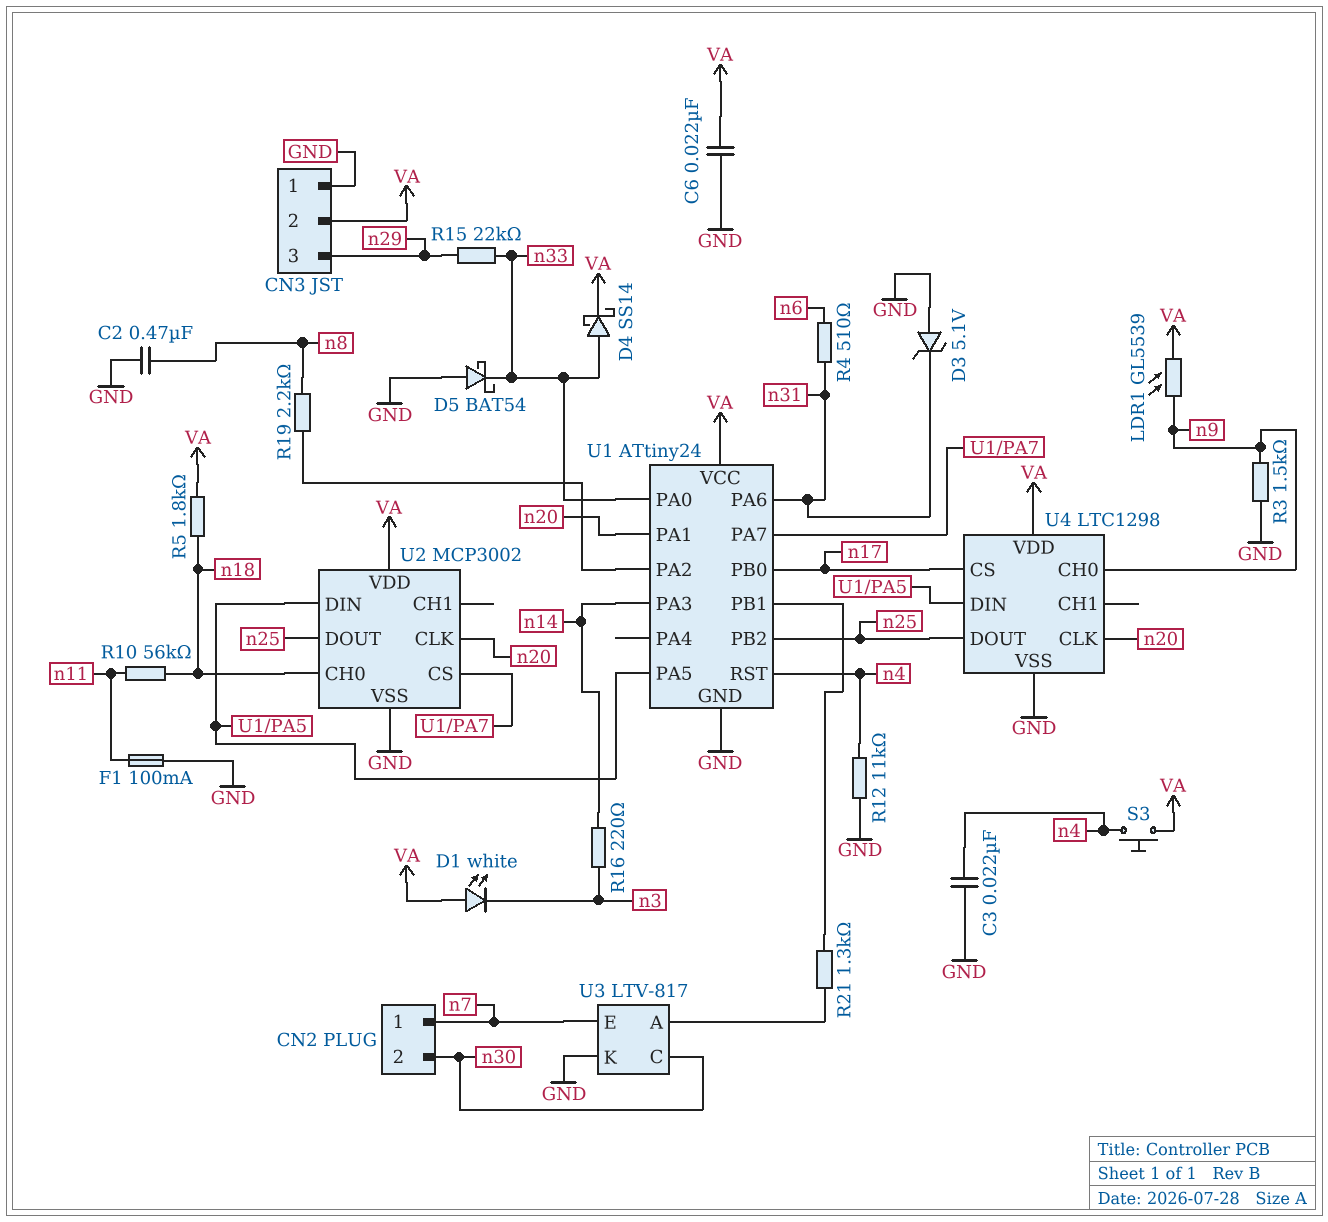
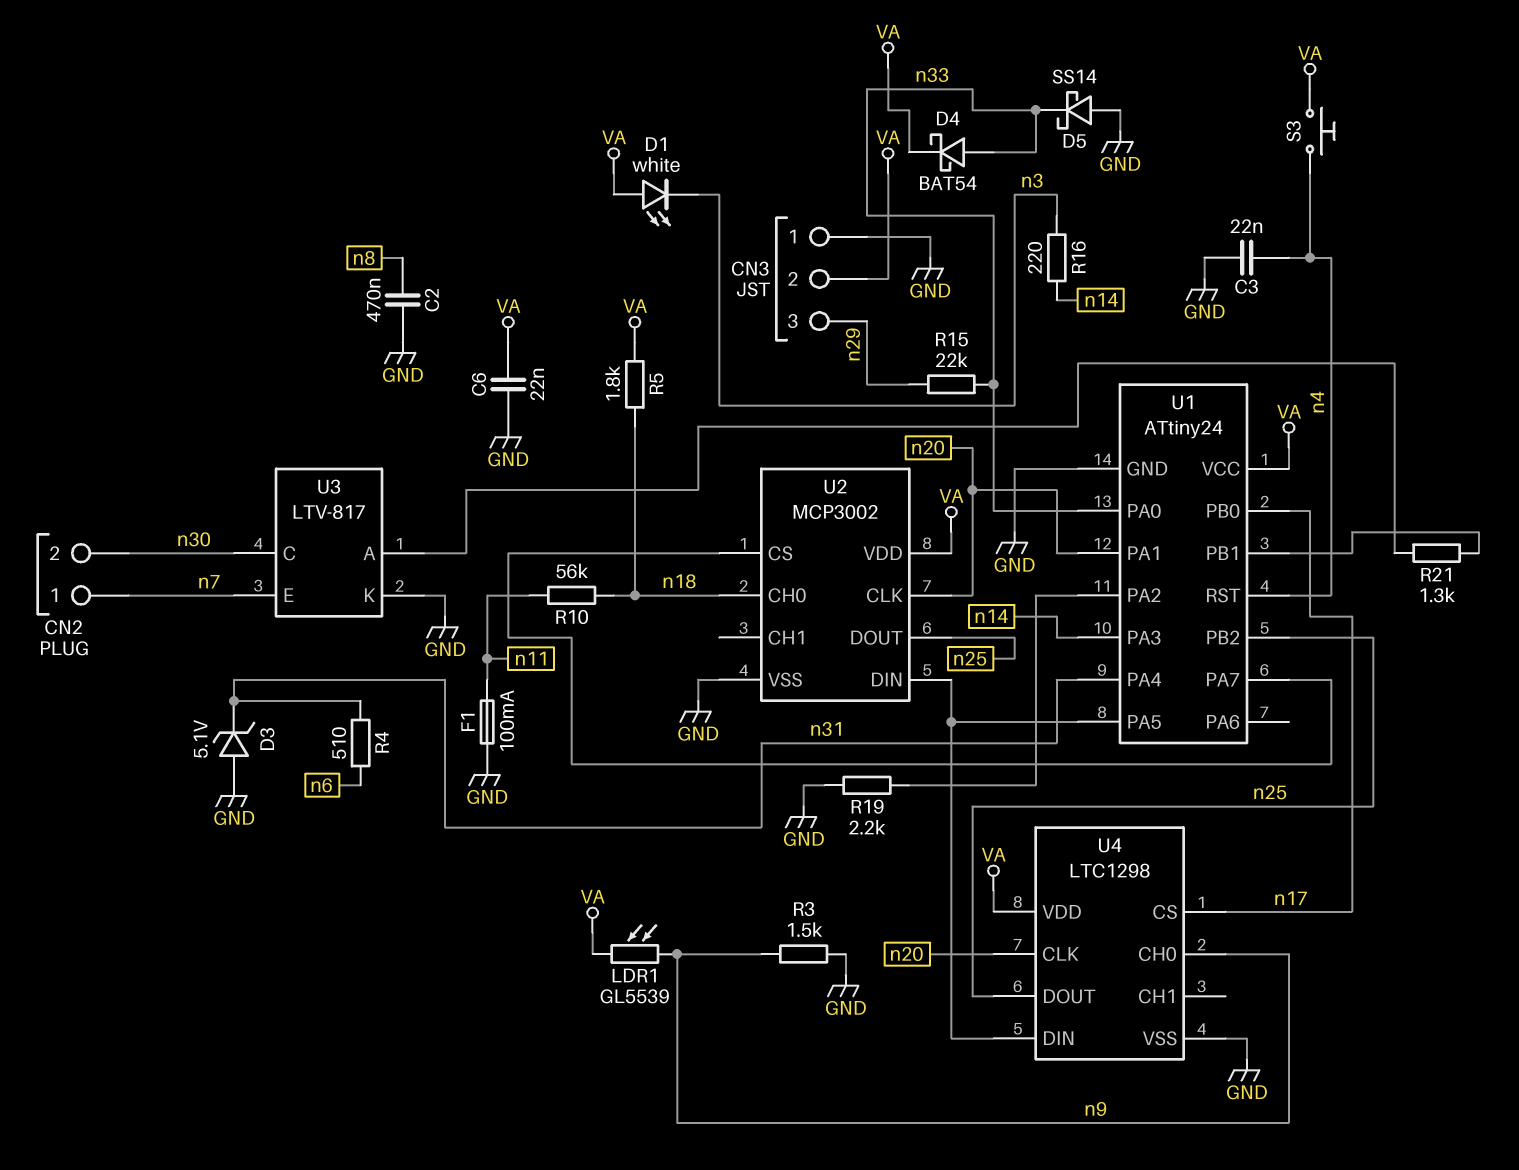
D4: schottky SS14 (A n33, K VA) -> schottky BAT54 (A n33, K VA)
D5: schottky BAT54 (A GND, K n33) -> schottky SS14 (A GND, K n33)
R12: 11k (GND, n4) -> none
R19: 2.2k (U1/PA2, n8) -> 2.2k (GND, U1/PA2)
U1 pin PA4: none -> n31
U1 pin PA6: n31 -> none

